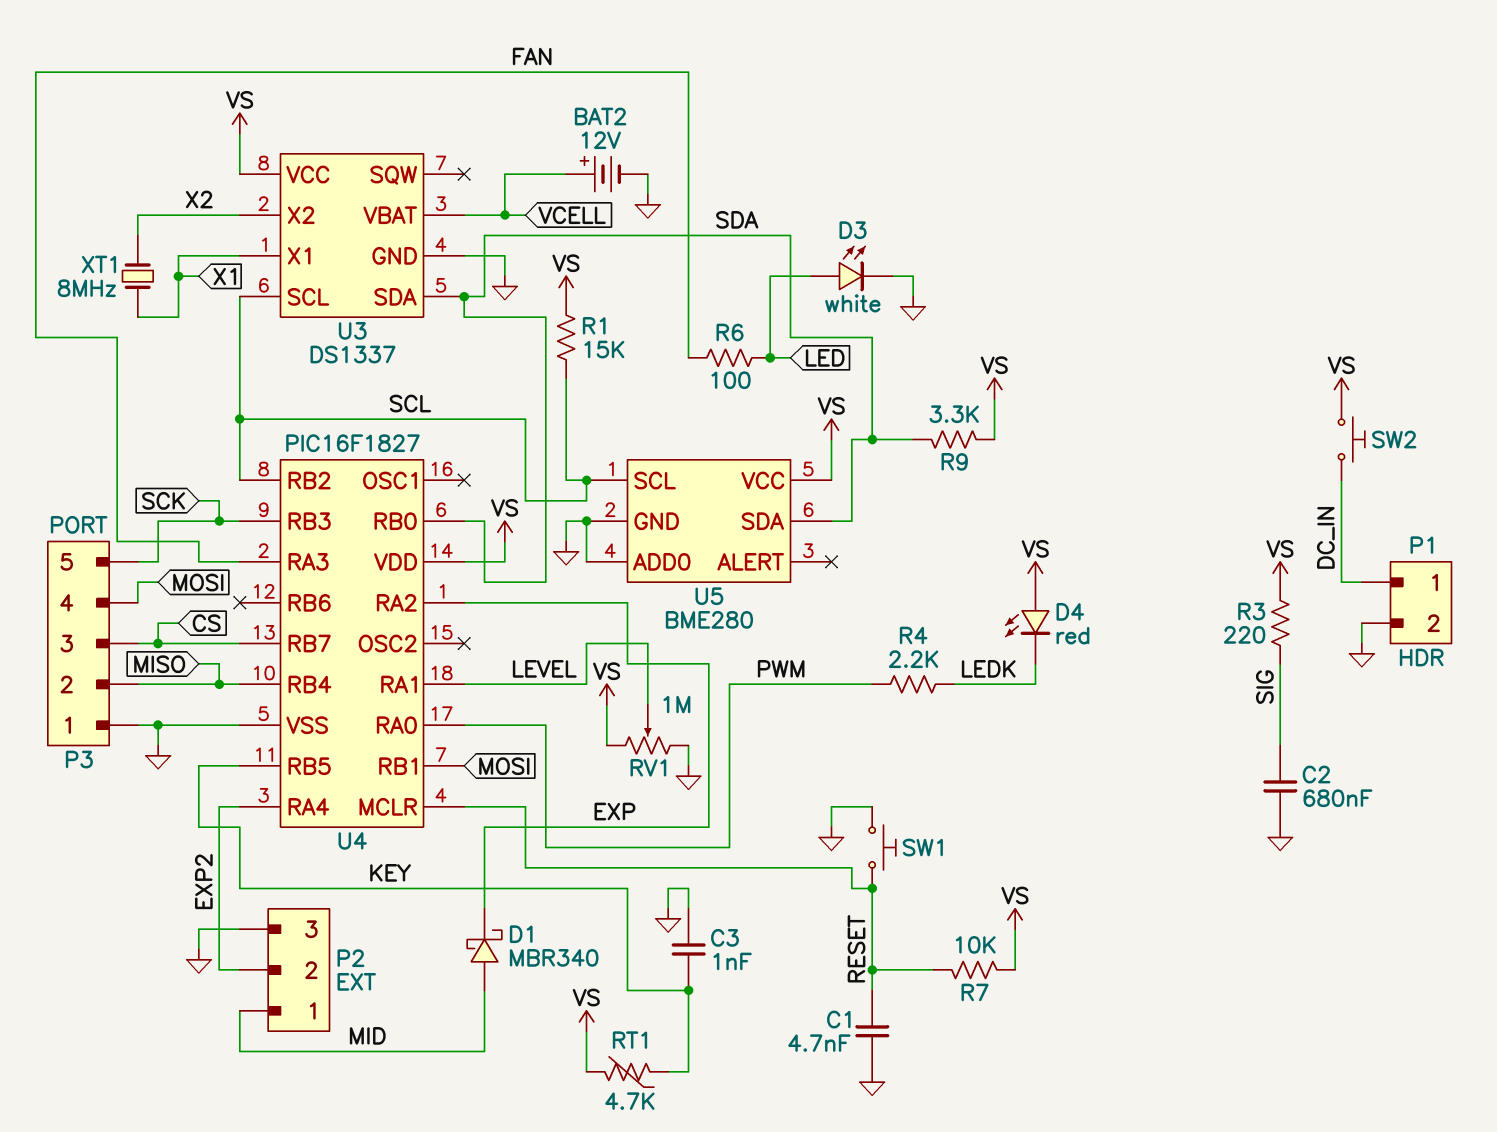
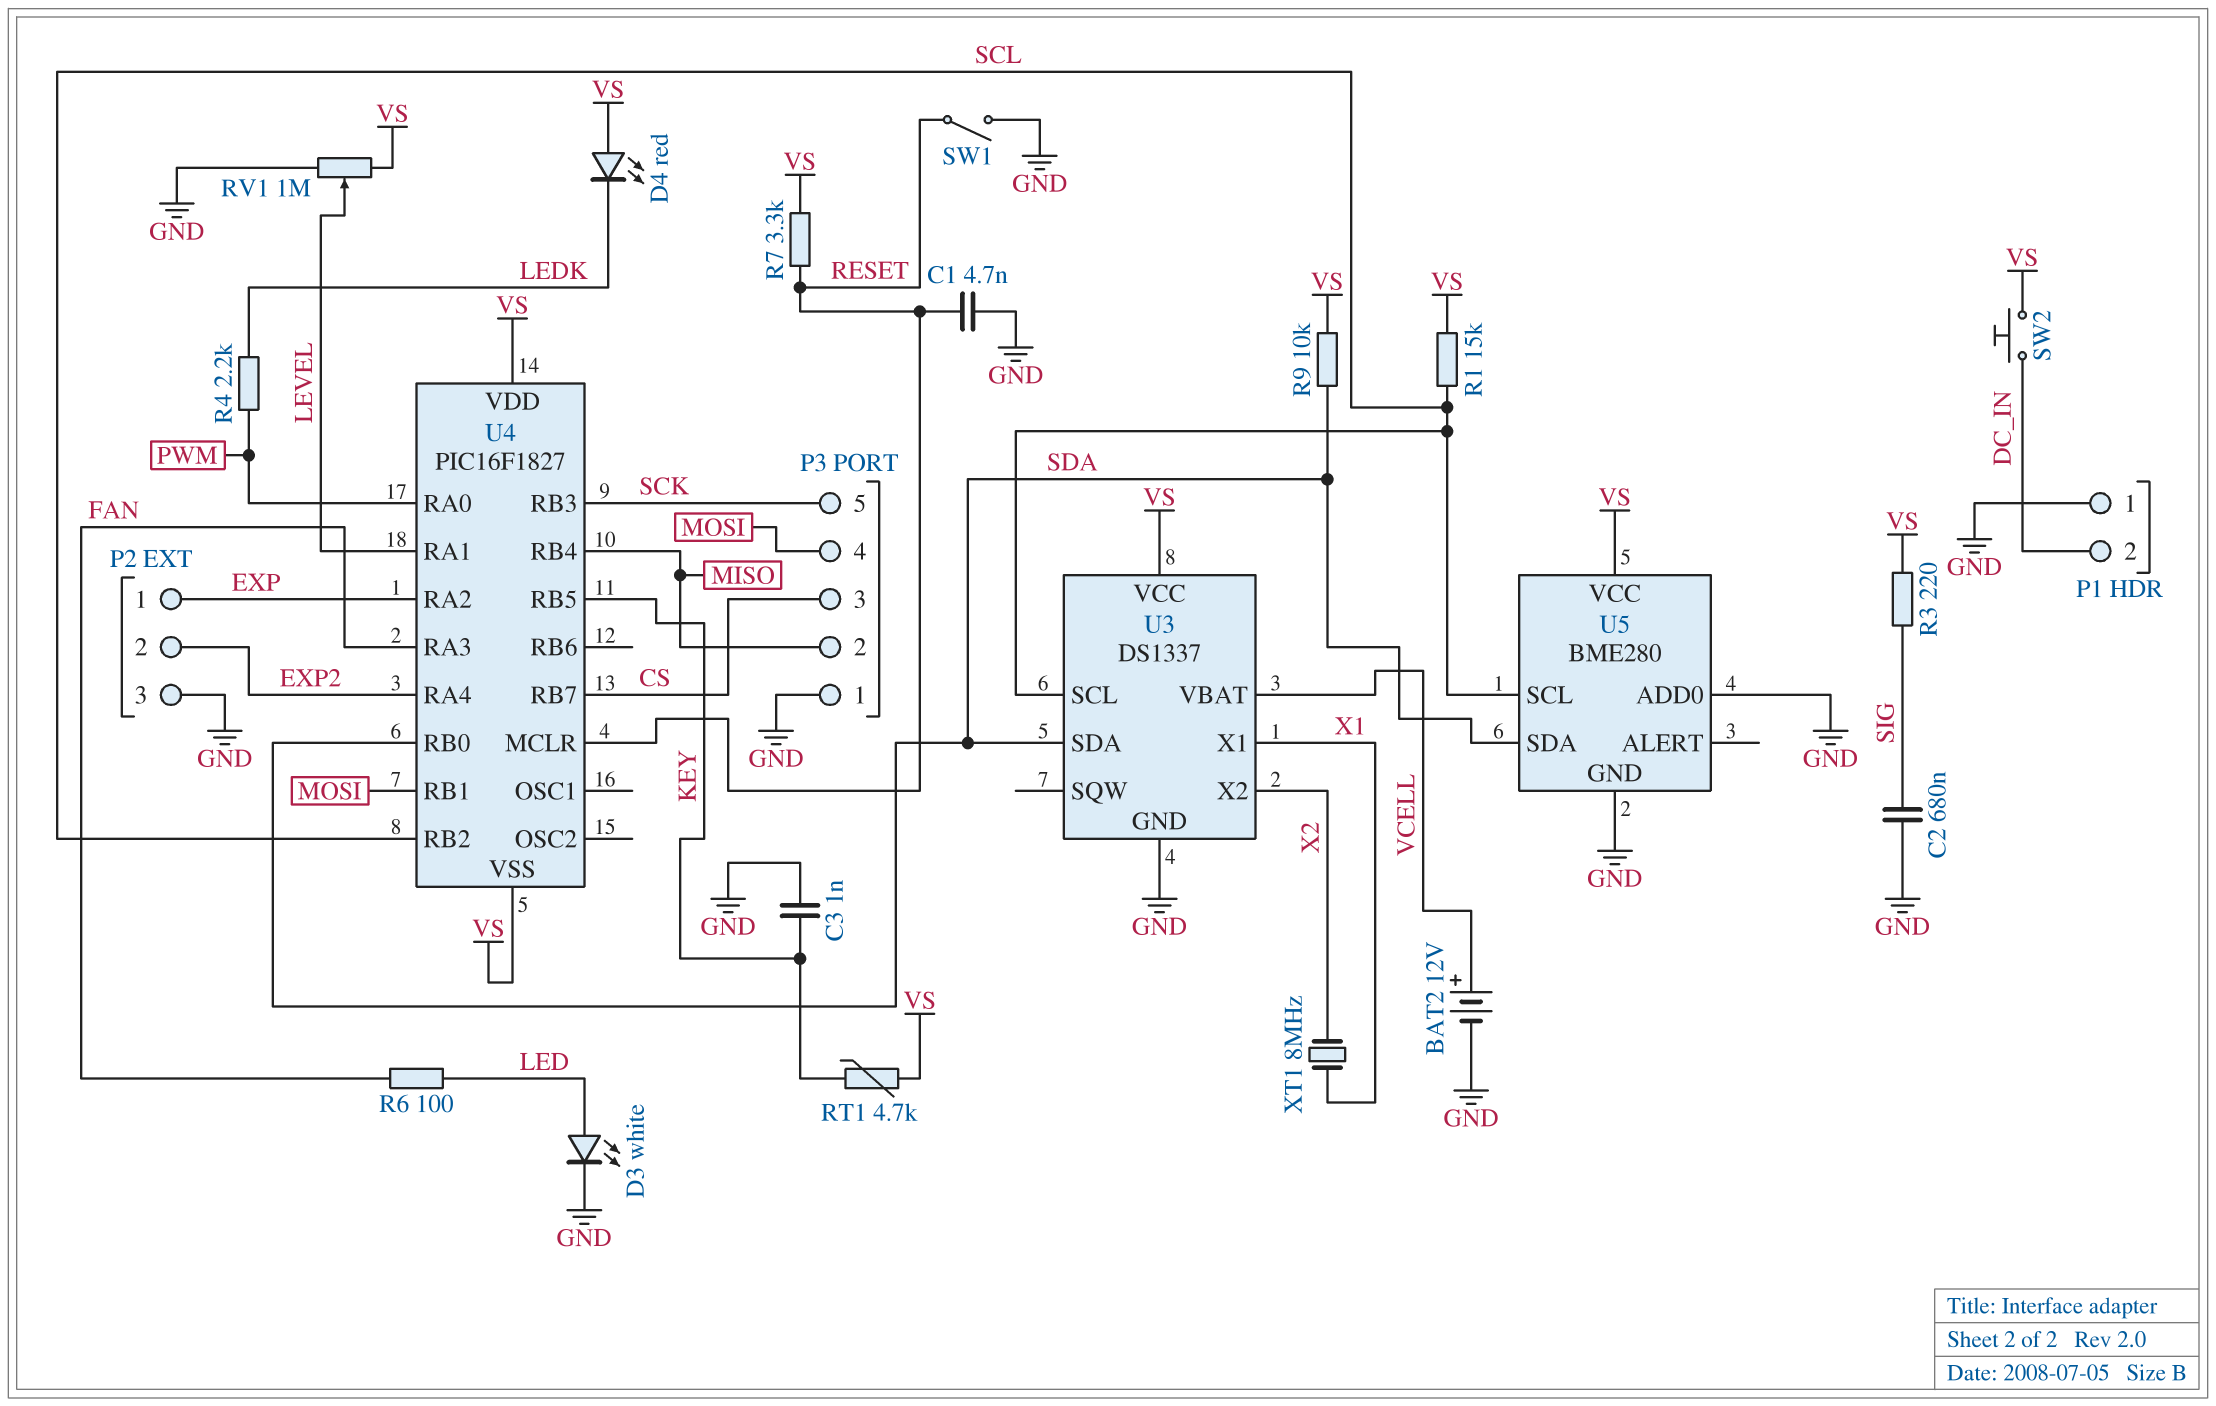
D1: schottky MBR340 (A MID, K EXP) -> none
P1 pin 1: DC_IN -> GND
P1 pin 2: GND -> DC_IN
P2 pin 1: MID -> EXP
R7: 10k (RESET, VS) -> 3.3k (RESET, VS)
R9: 3.3k (SDA, VS) -> 10k (SDA, VS)
SW1: button (GND, RESET) -> switch (GND, RESET)
U4 pin VSS: GND -> VS

